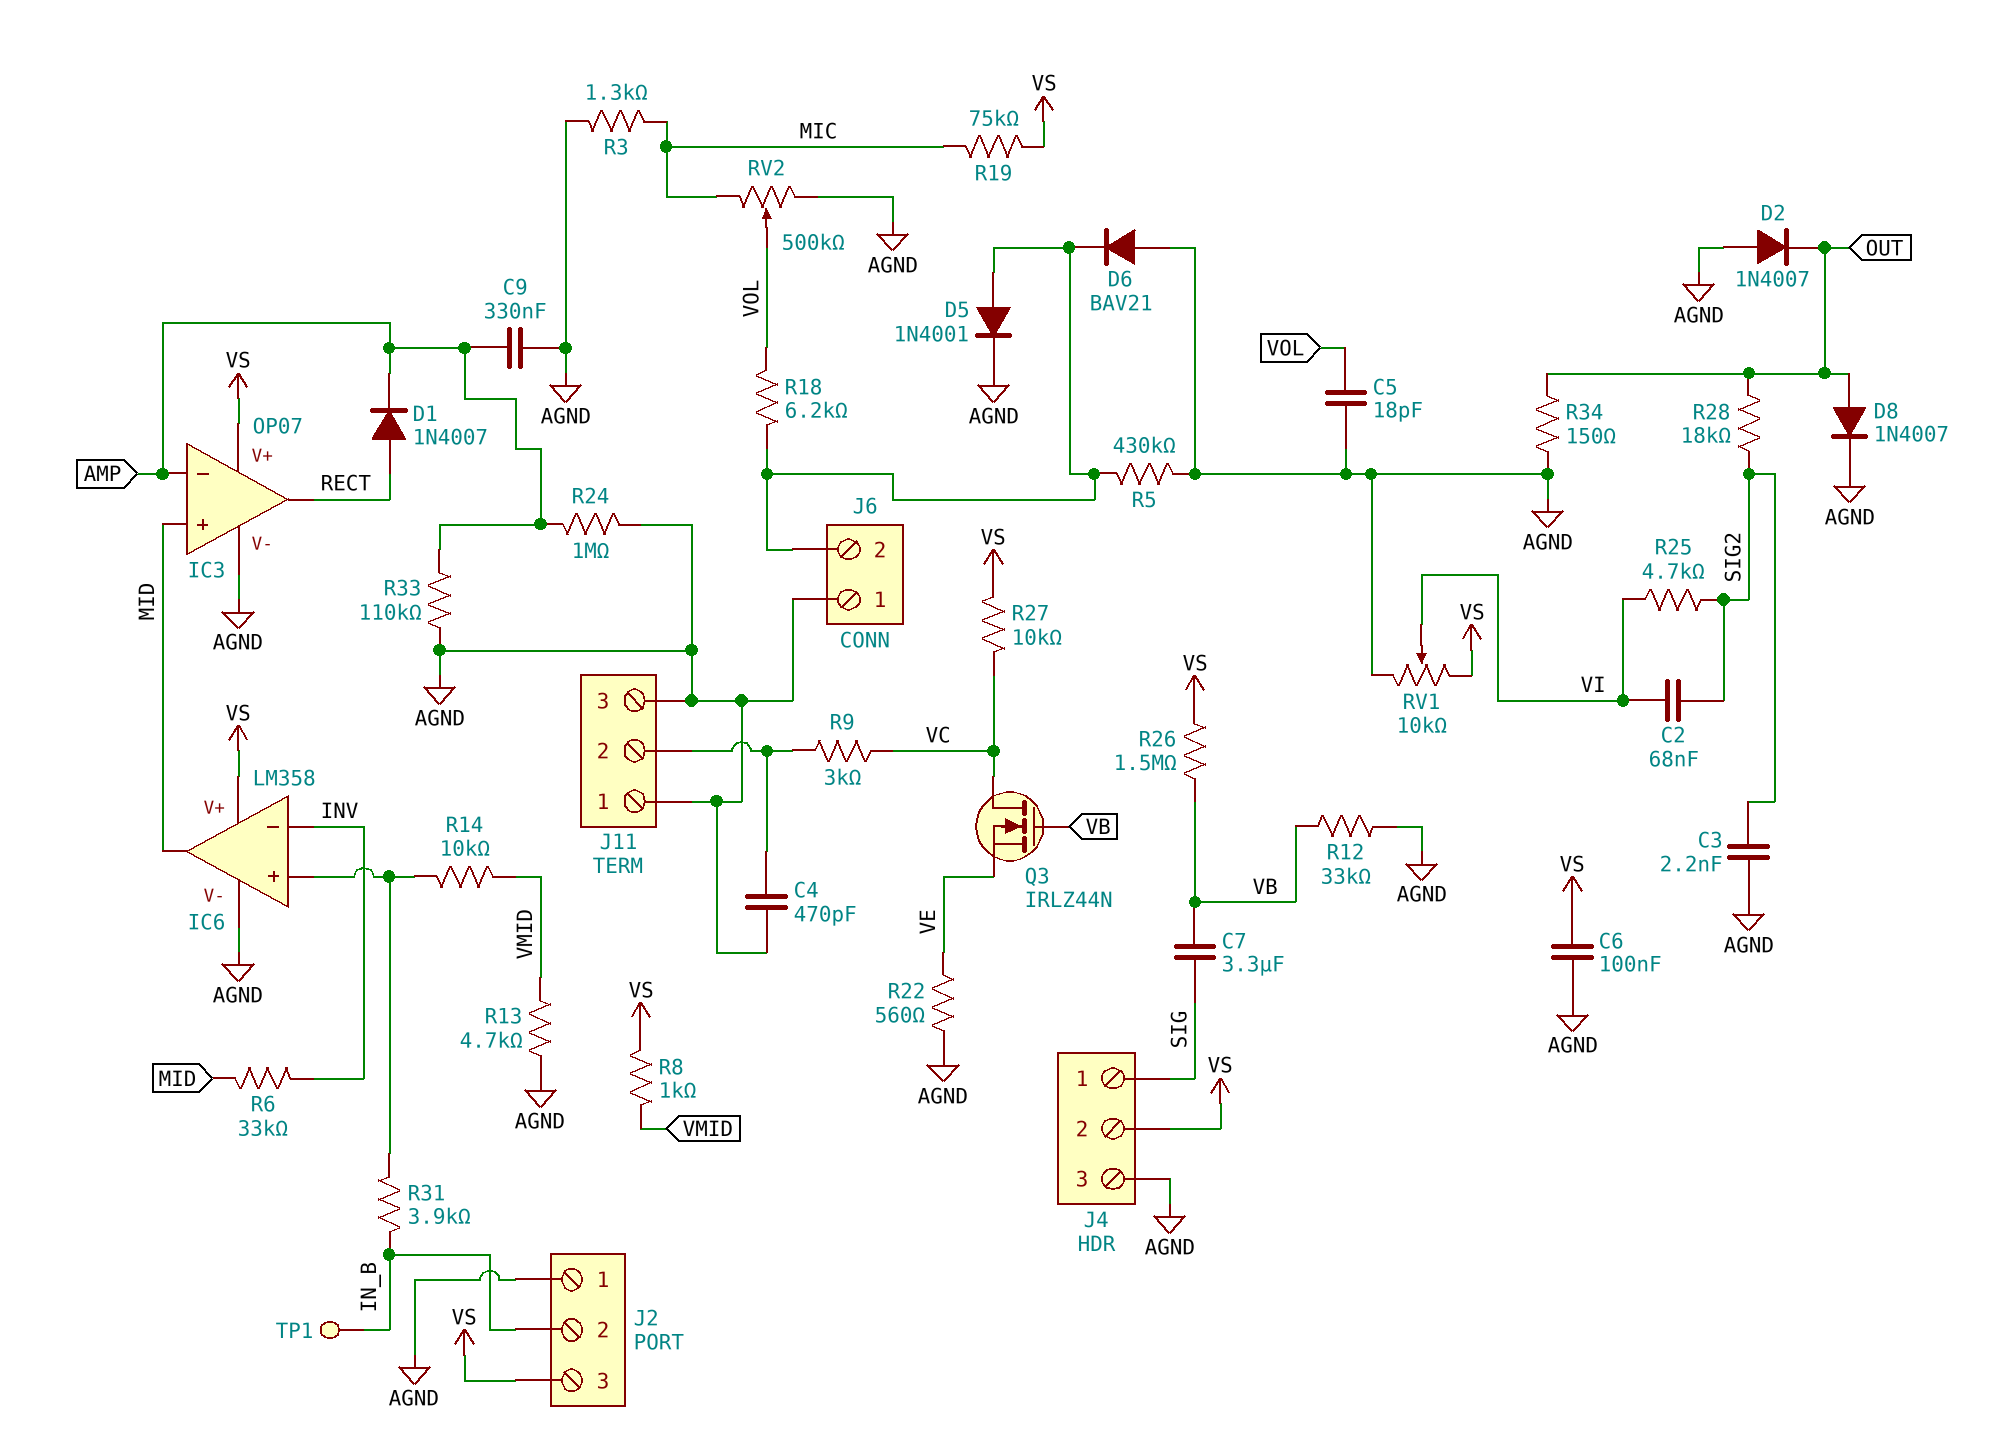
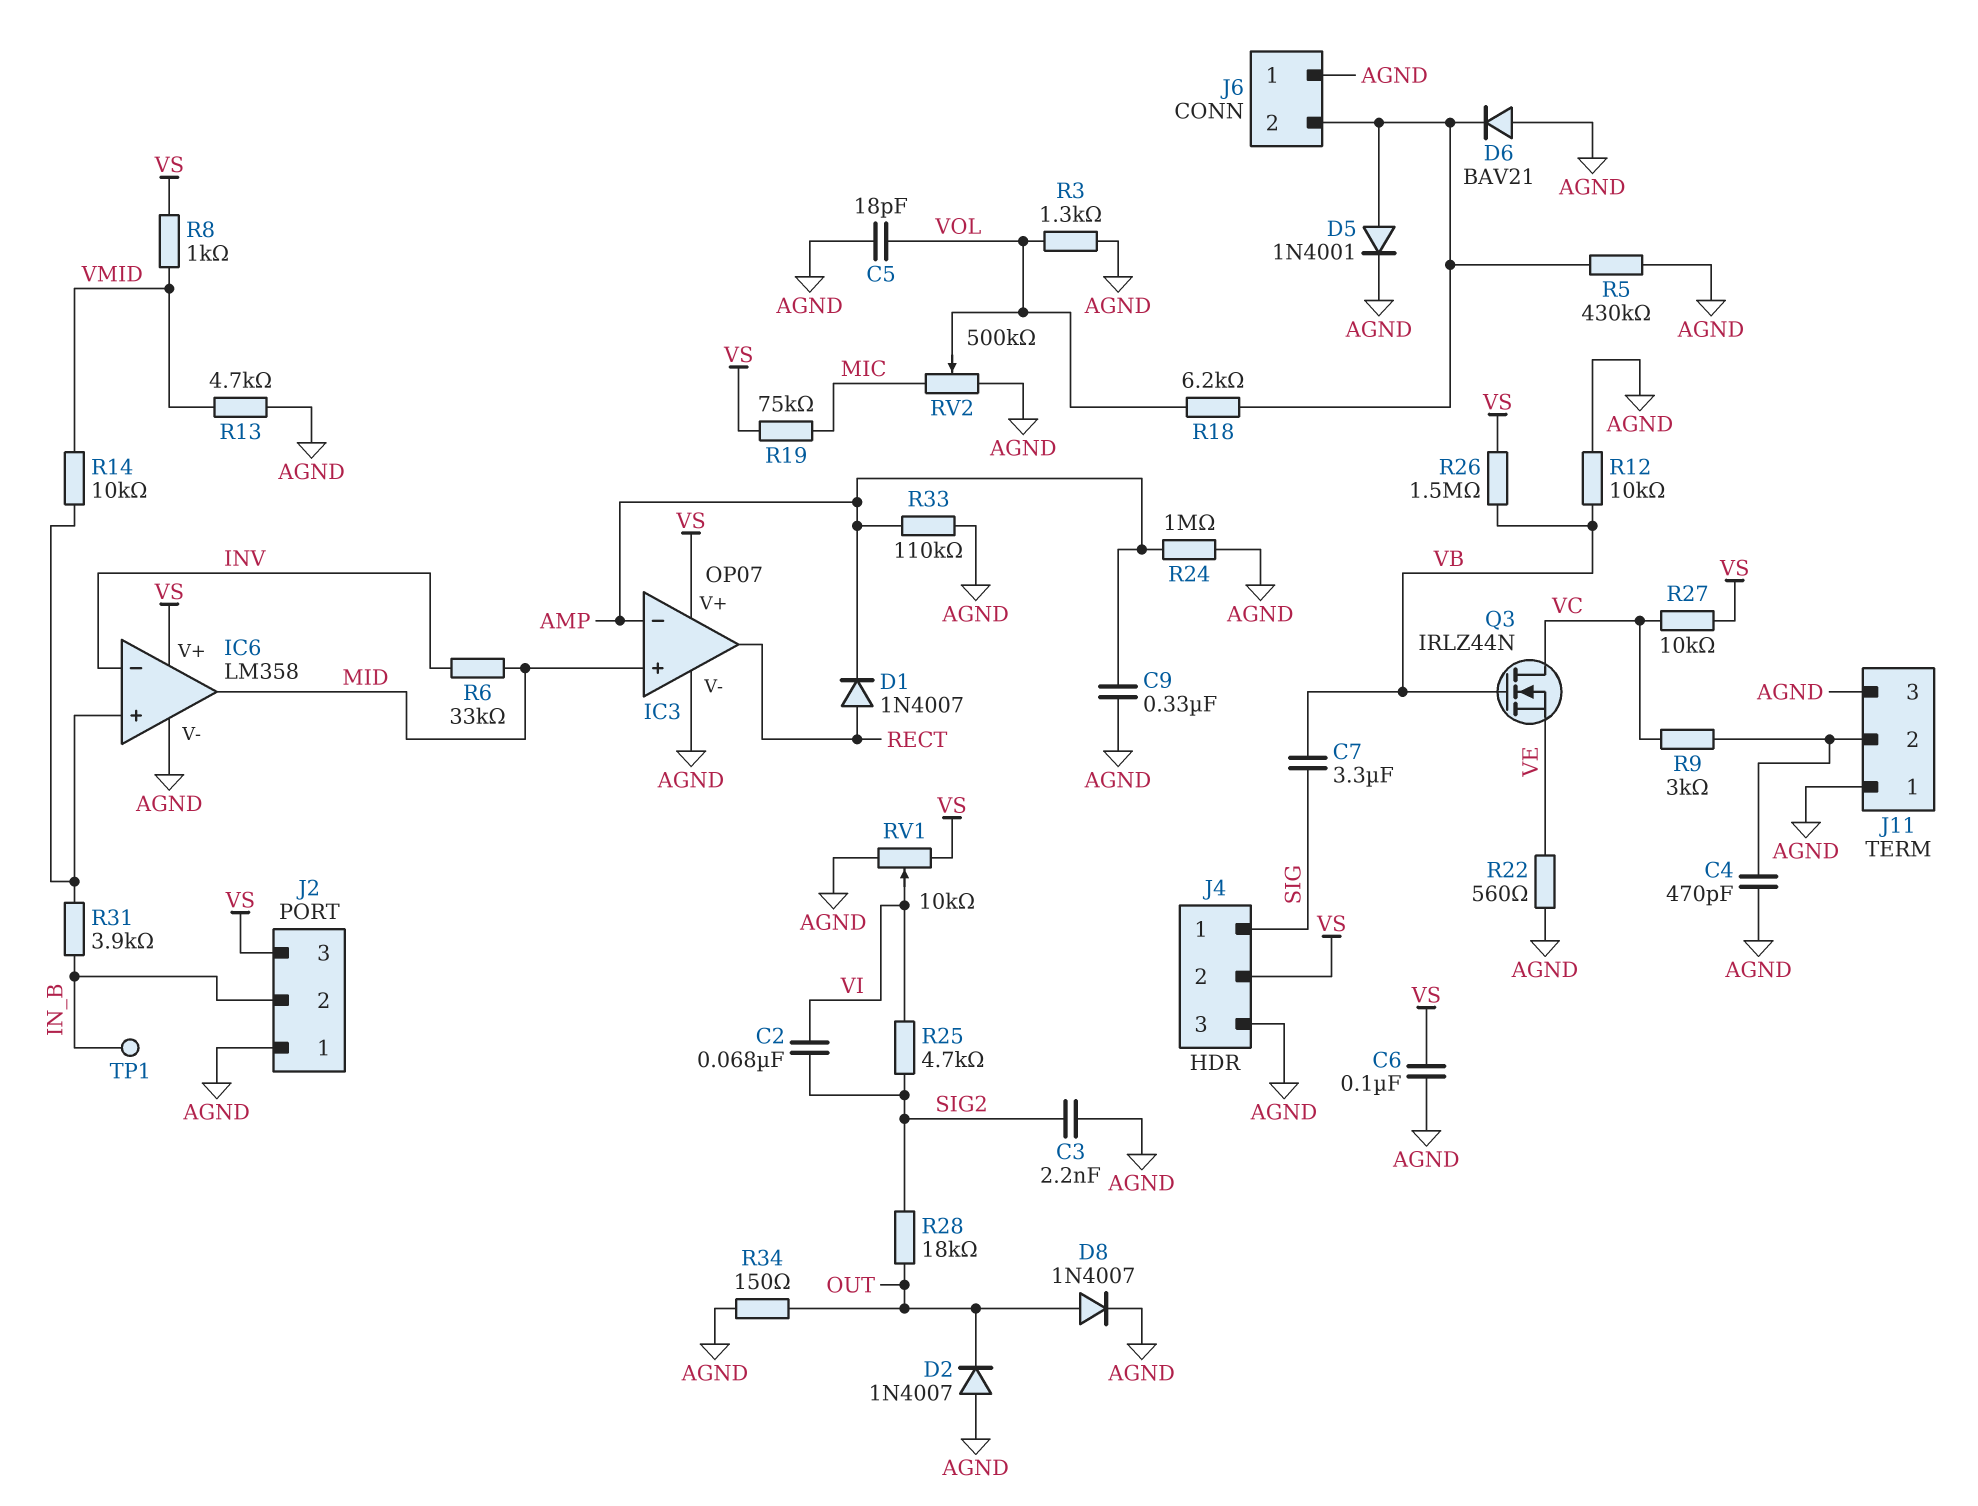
R3: 1.3k (AGND, MIC) -> 1.3k (AGND, VOL)
R12: 33k (AGND, VB) -> 10k (AGND, VB)

